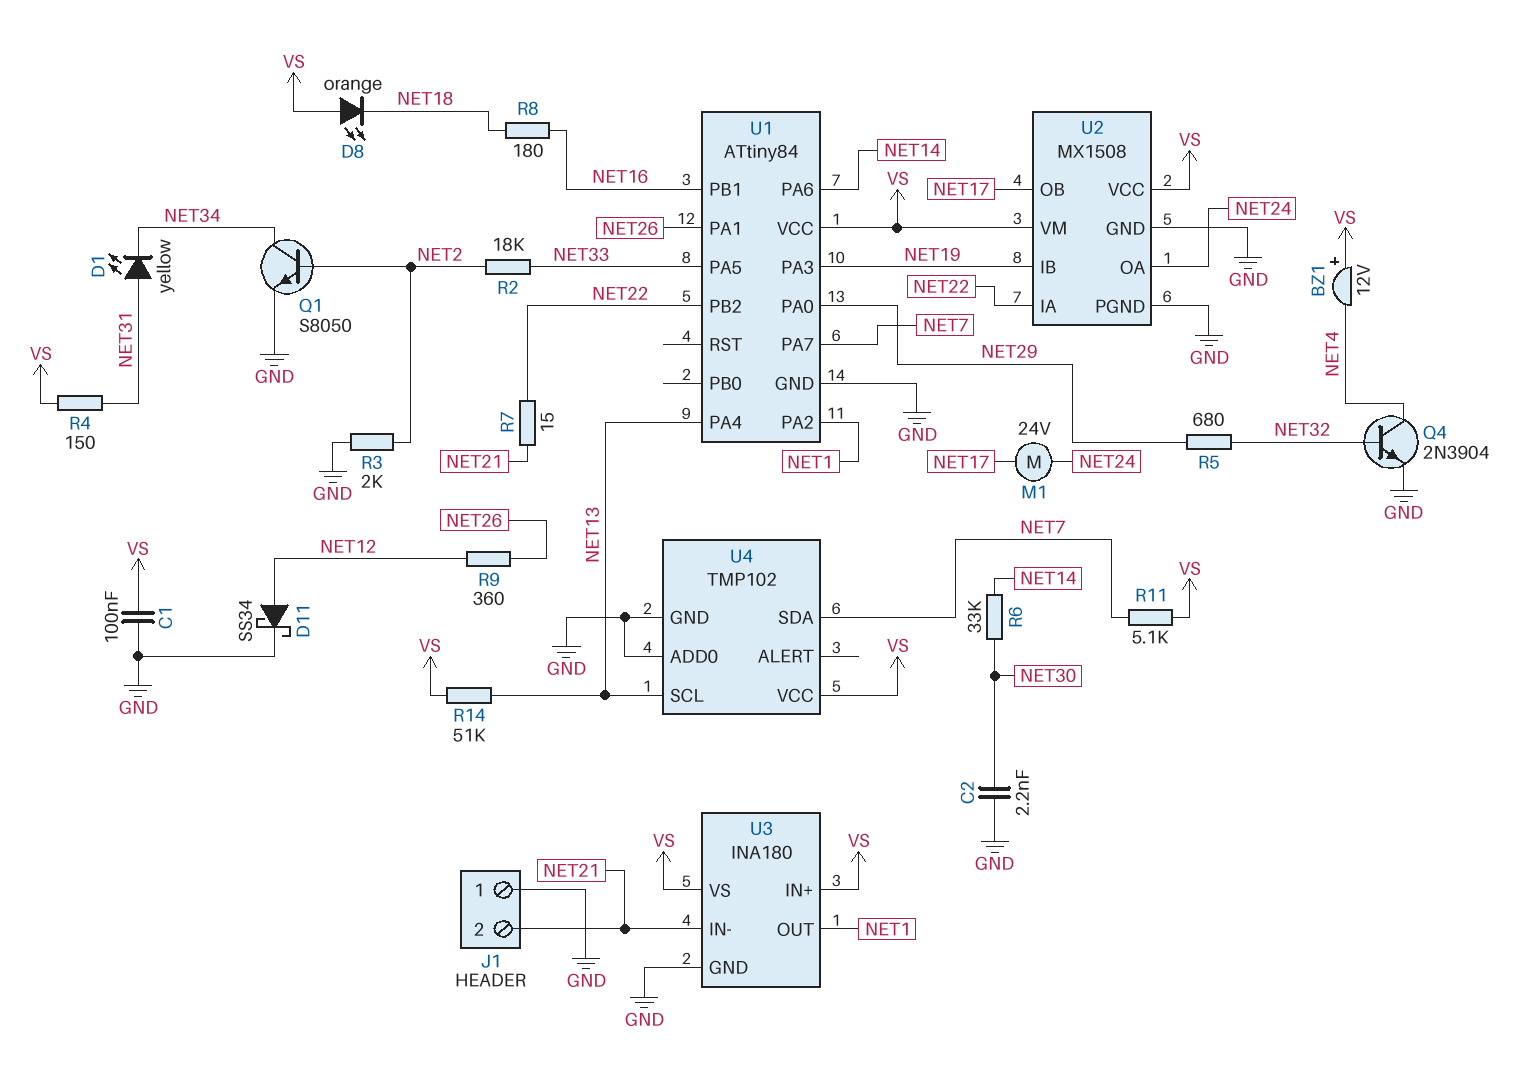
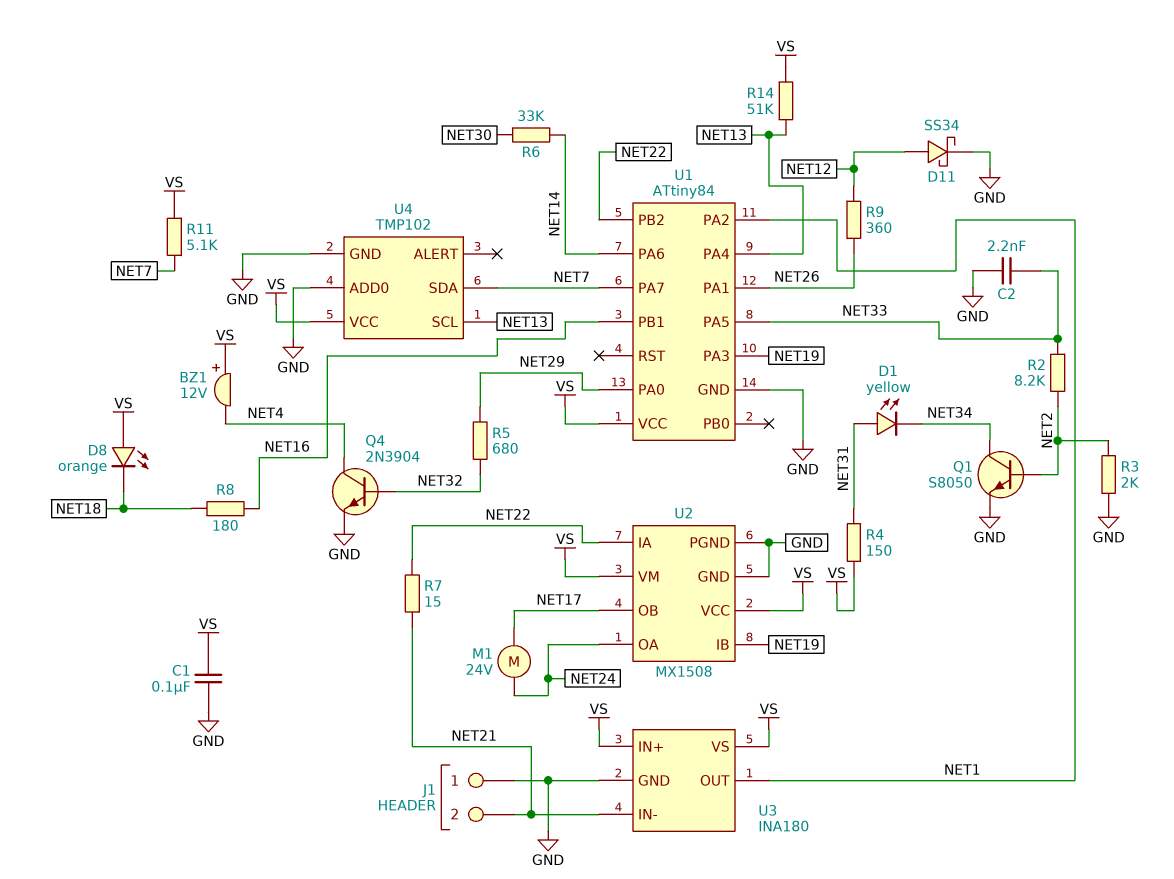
C2: 2.2nF (GND, NET30) -> 2.2nF (GND, NET33)
R2: 18k (NET2, NET33) -> 8.2k (NET2, NET33)

